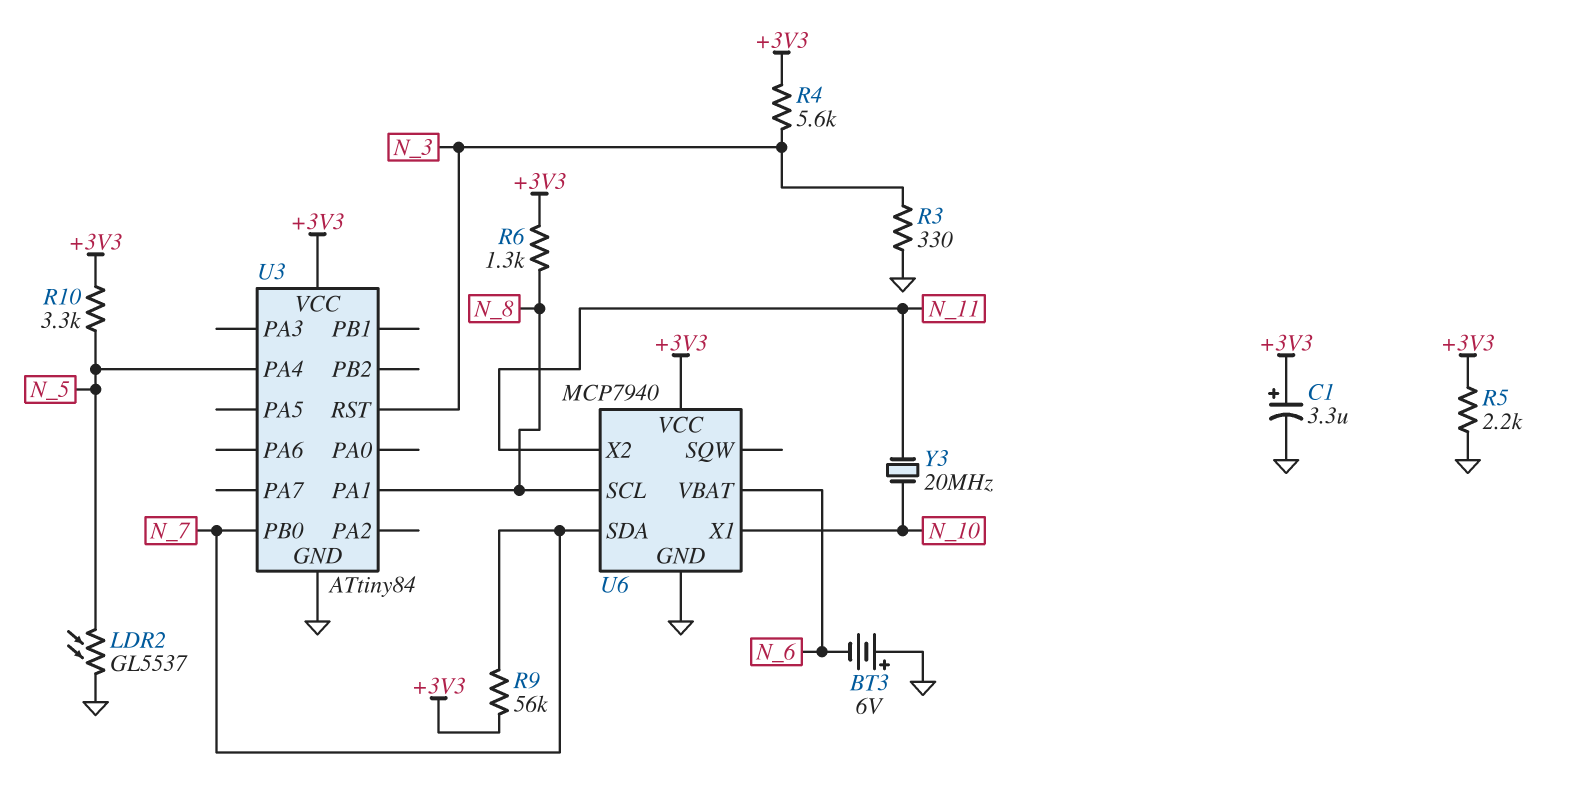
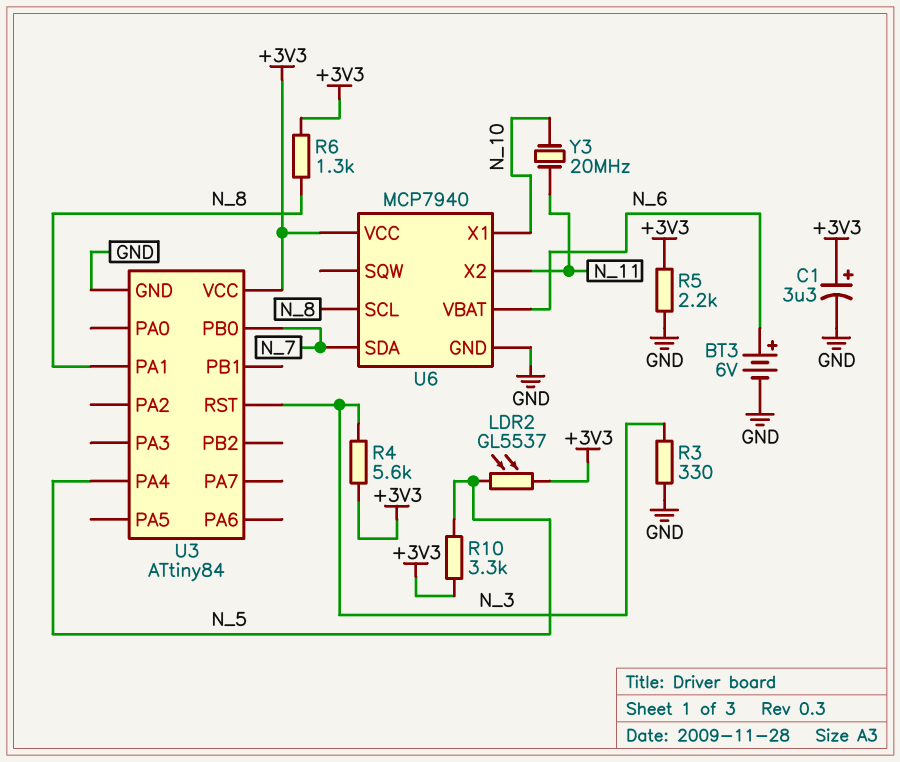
BT3: 6V (plus GND, minus N_6) -> 6V (plus N_6, minus GND)
LDR2: GL5537 (GND, N_5) -> GL5537 (+3V3, N_5)
R9: 56k (+3V3, N_7) -> none

